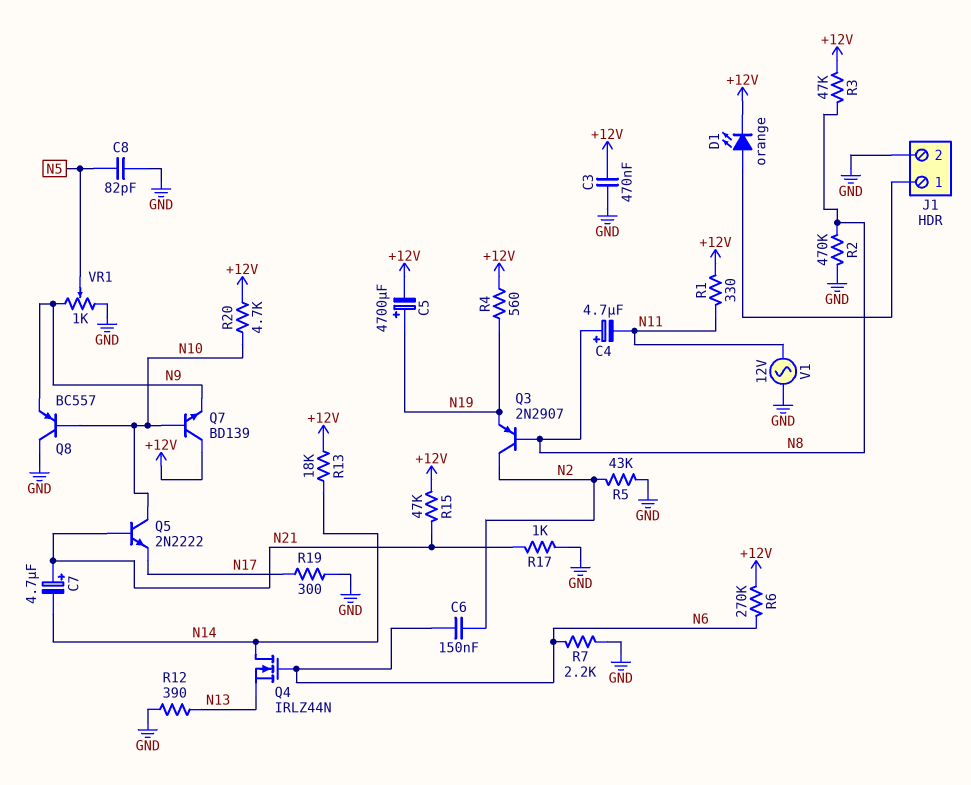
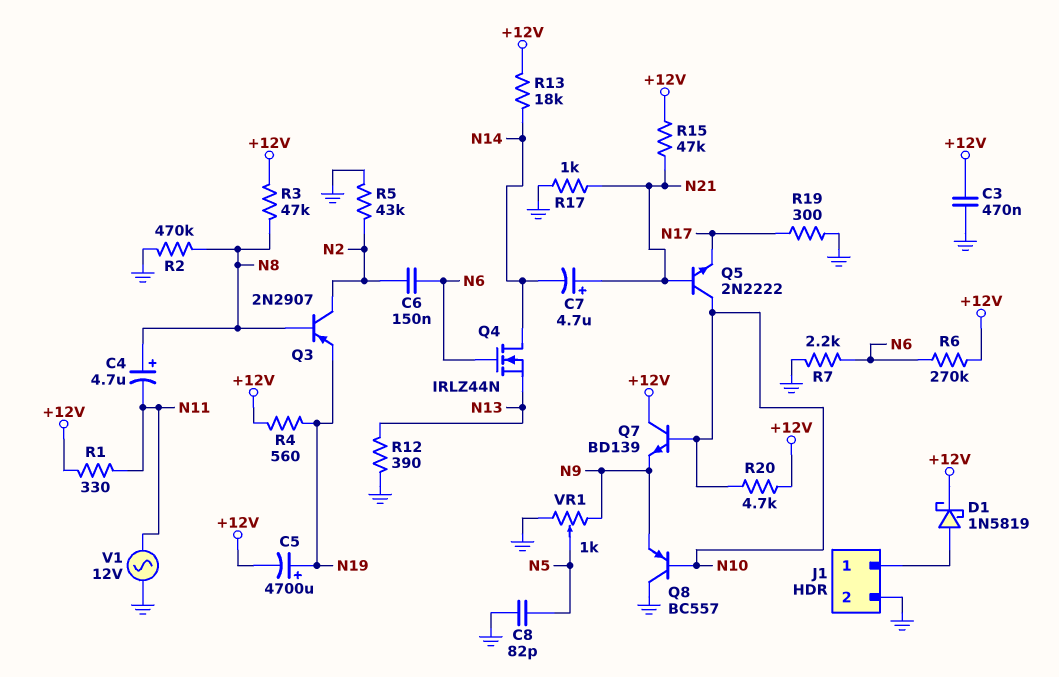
D1: LED orange (A J1/1, K +12V) -> schottky 1N5819 (A J1/1, K +12V)

